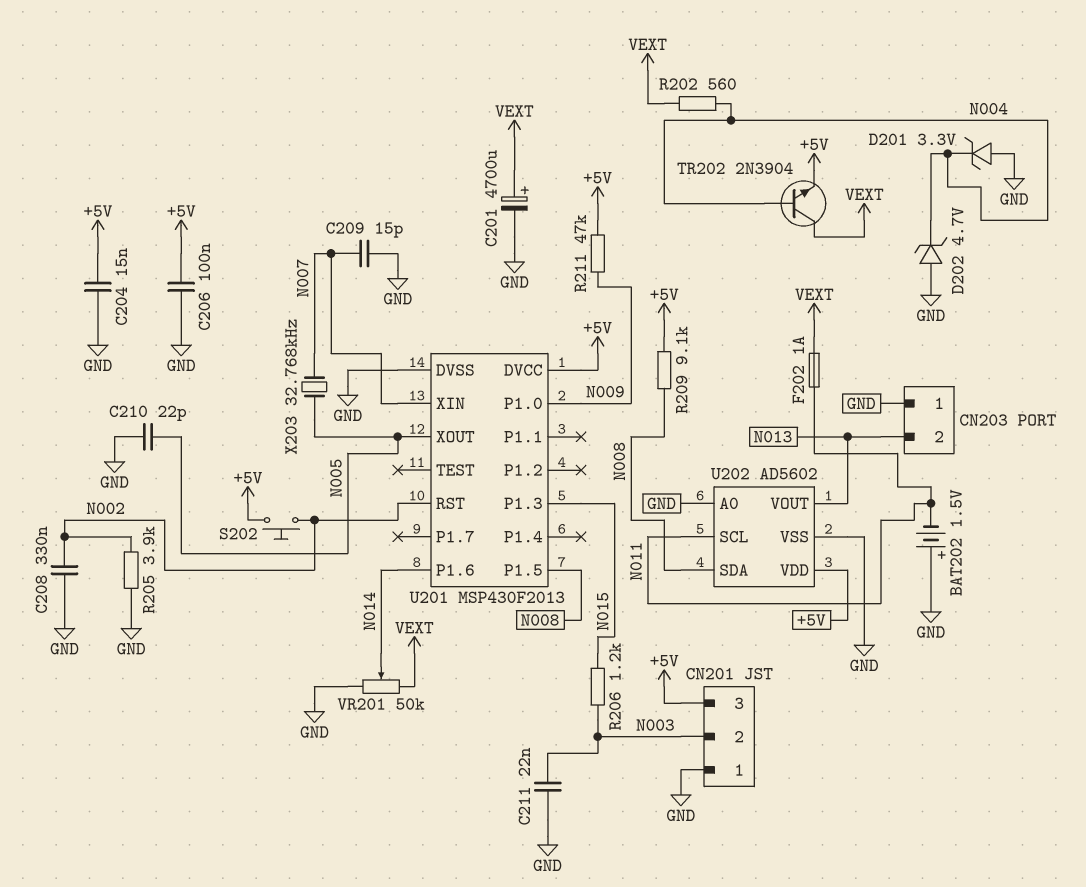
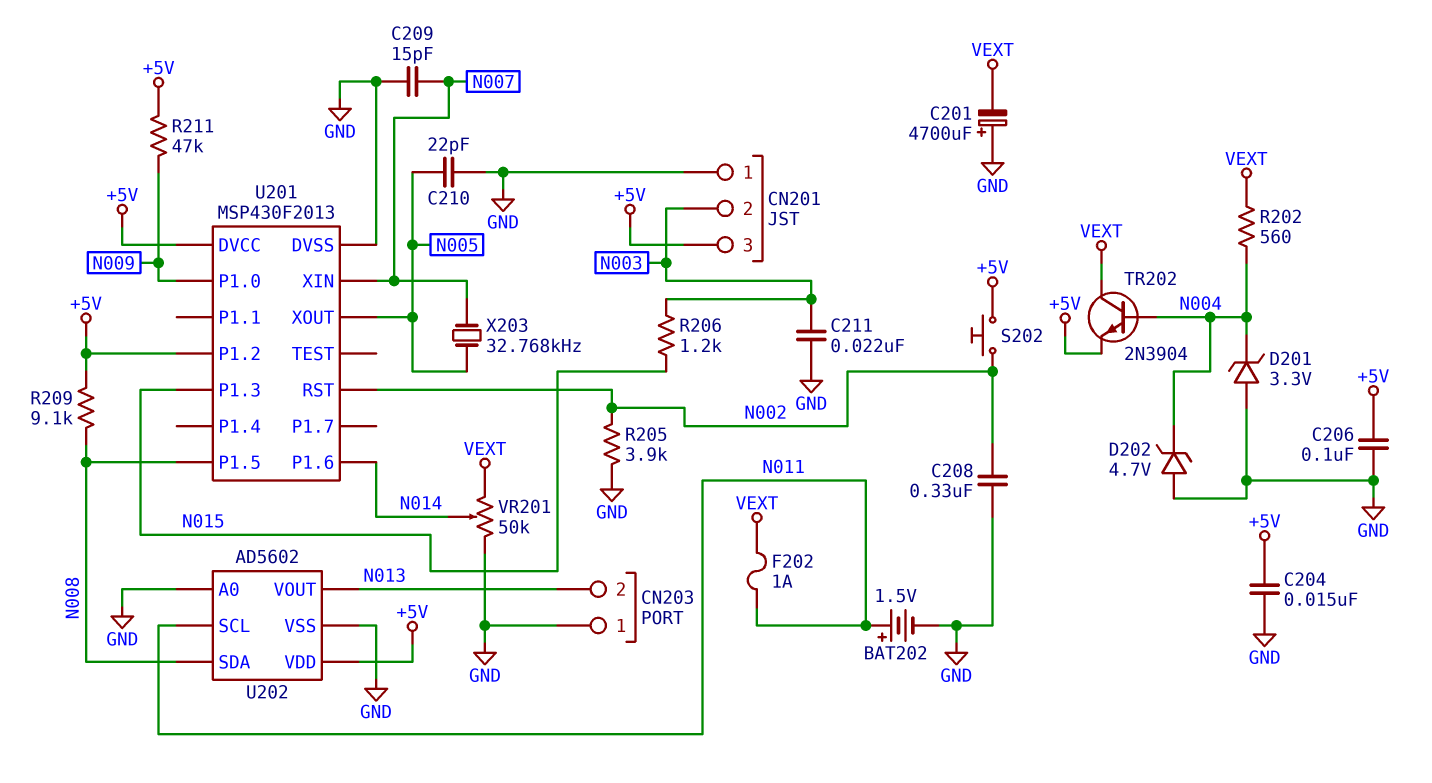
BAT202: 1.5V (plus GND, minus N011) -> 1.5V (plus N011, minus GND)
C201: 4700uF (plus VEXT, minus GND) -> 4700uF (plus GND, minus VEXT)
U201 pin P1.2: none -> +5V

